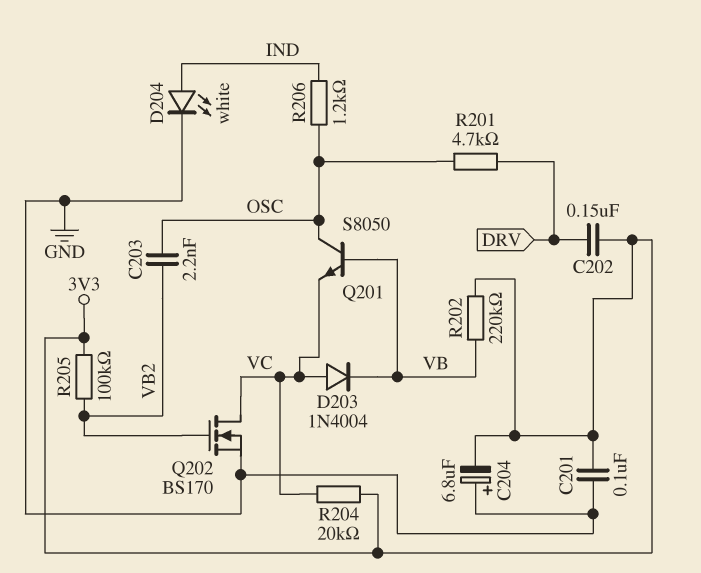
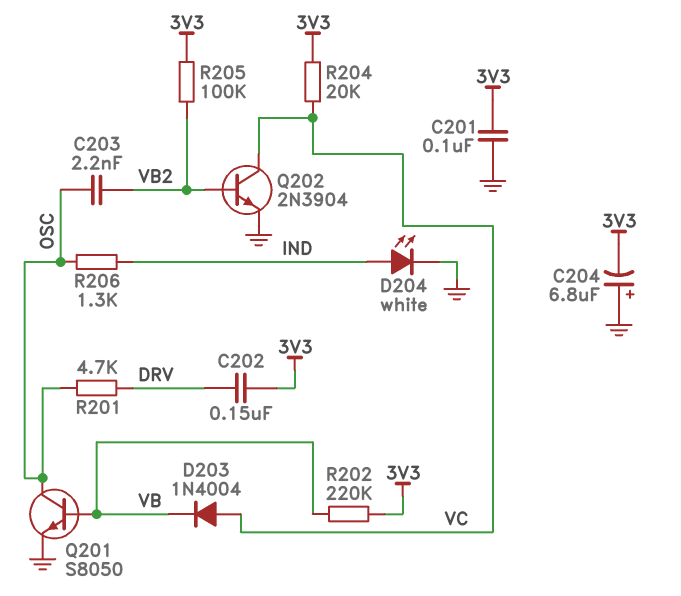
Q201: NPN S8050 (B VB, C OSC, E VC) -> NPN S8050 (B VB, C OSC, E GND)
Q202: NMOS BS170 (G VB2, D VC, S GND) -> NPN 2N3904 (B VB2, C VC, E GND)
R206: 1.2k (IND, OSC) -> 1.3k (IND, OSC)

